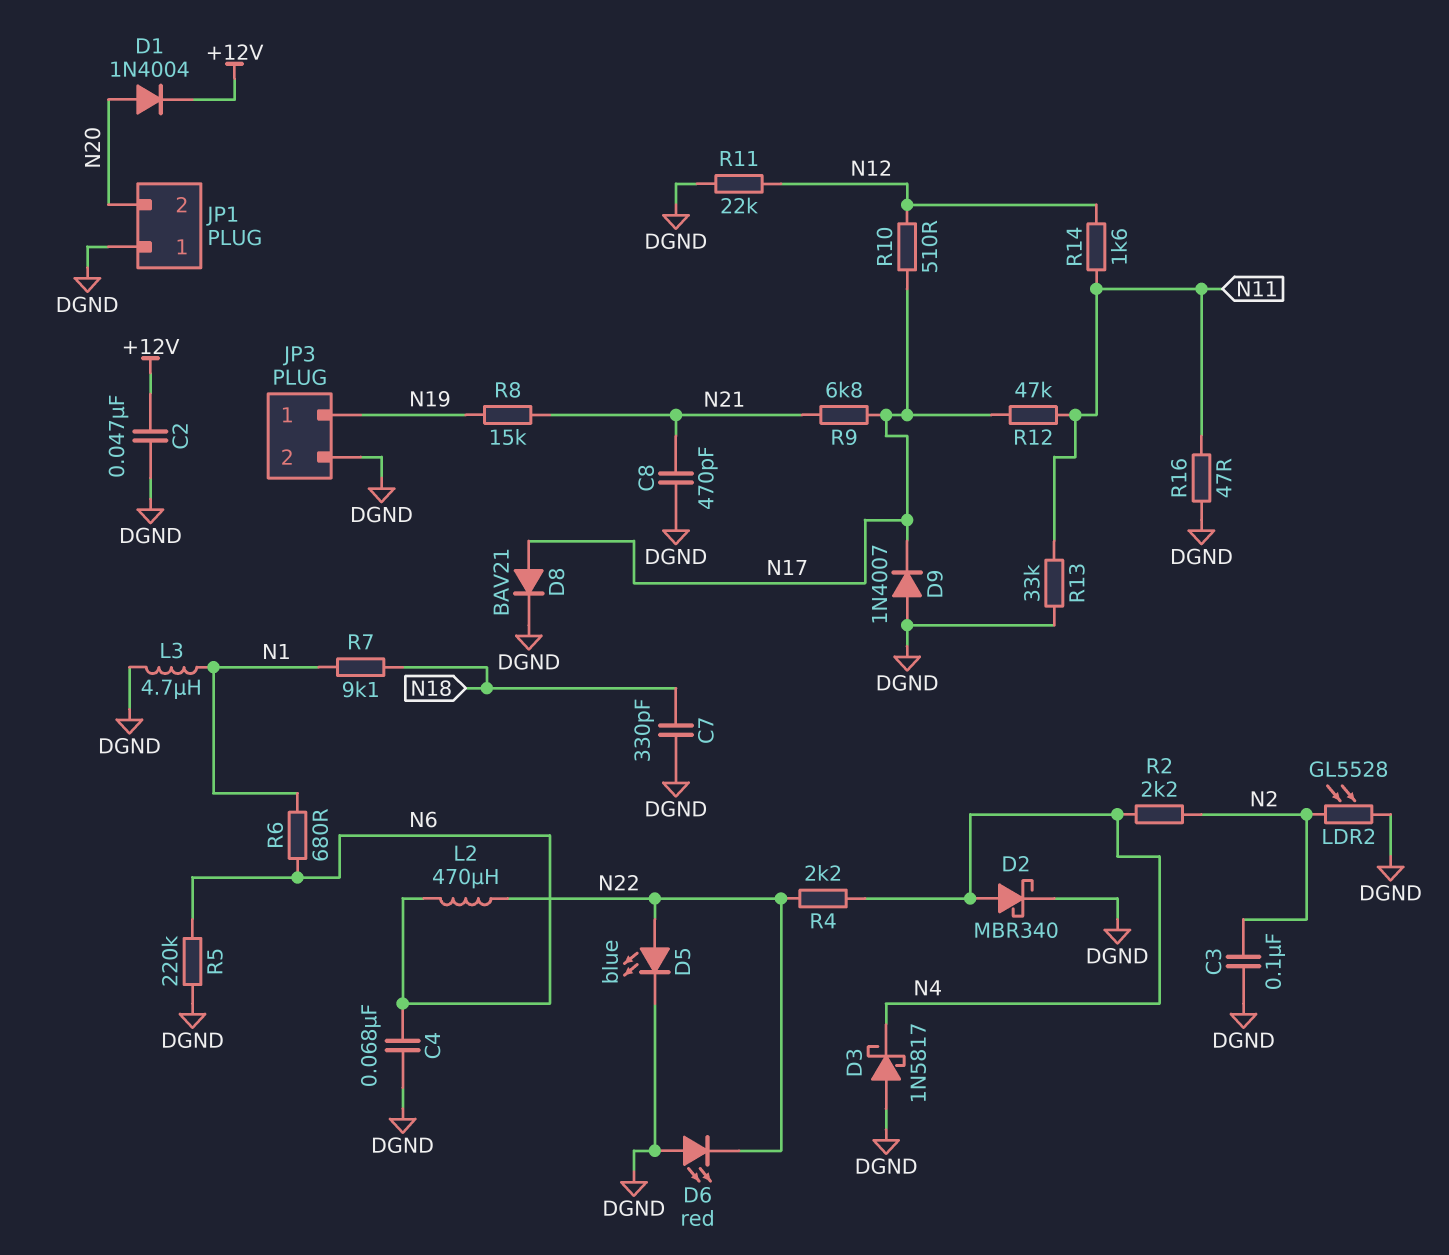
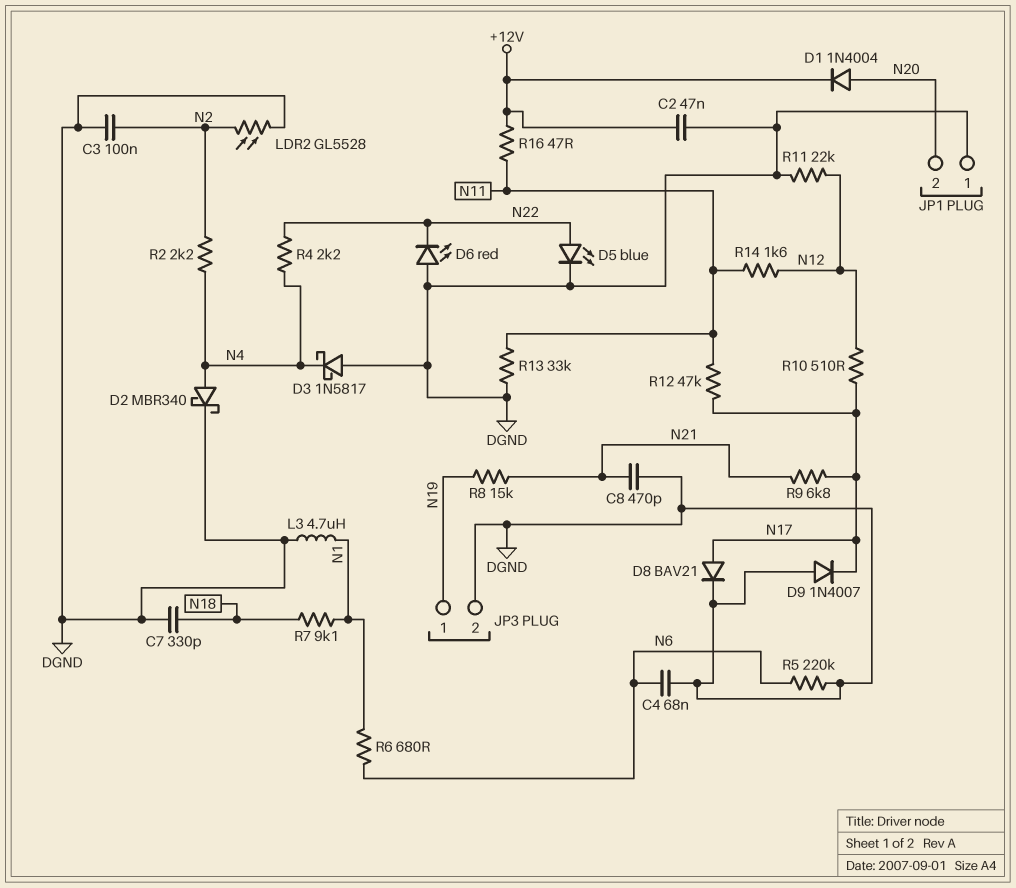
L2: 470uH (N6, N22) -> none
R16: 47 (DGND, N11) -> 47 (+12V, N11)

